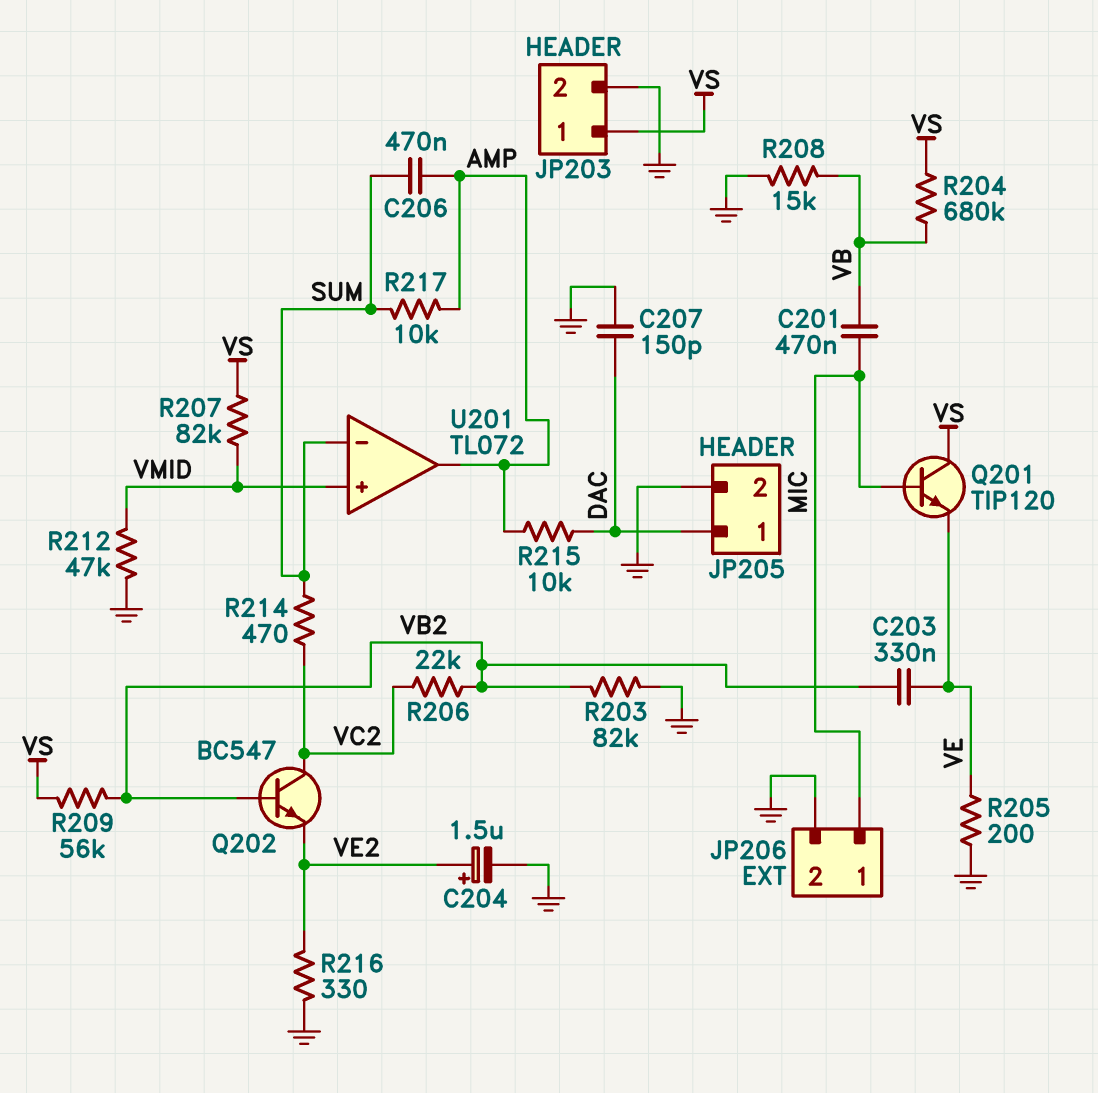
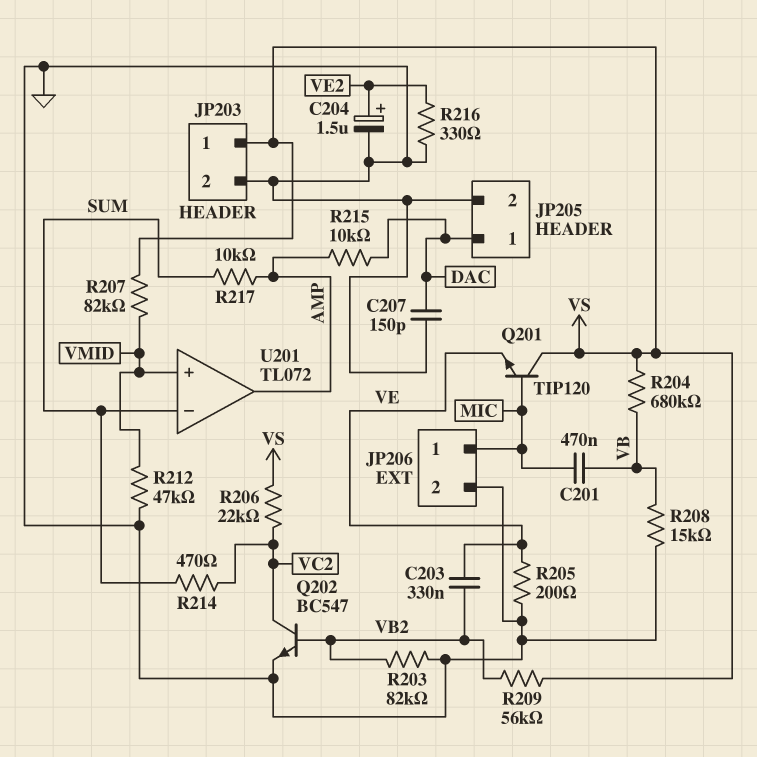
C206: 470nF (AMP, SUM) -> none
Q202: NPN BC547 (B VB2, C VC2, E VE2) -> NPN BC547 (B VB2, C VC2, E GND)
R206: 22k (VB2, VC2) -> 22k (VC2, VS)

